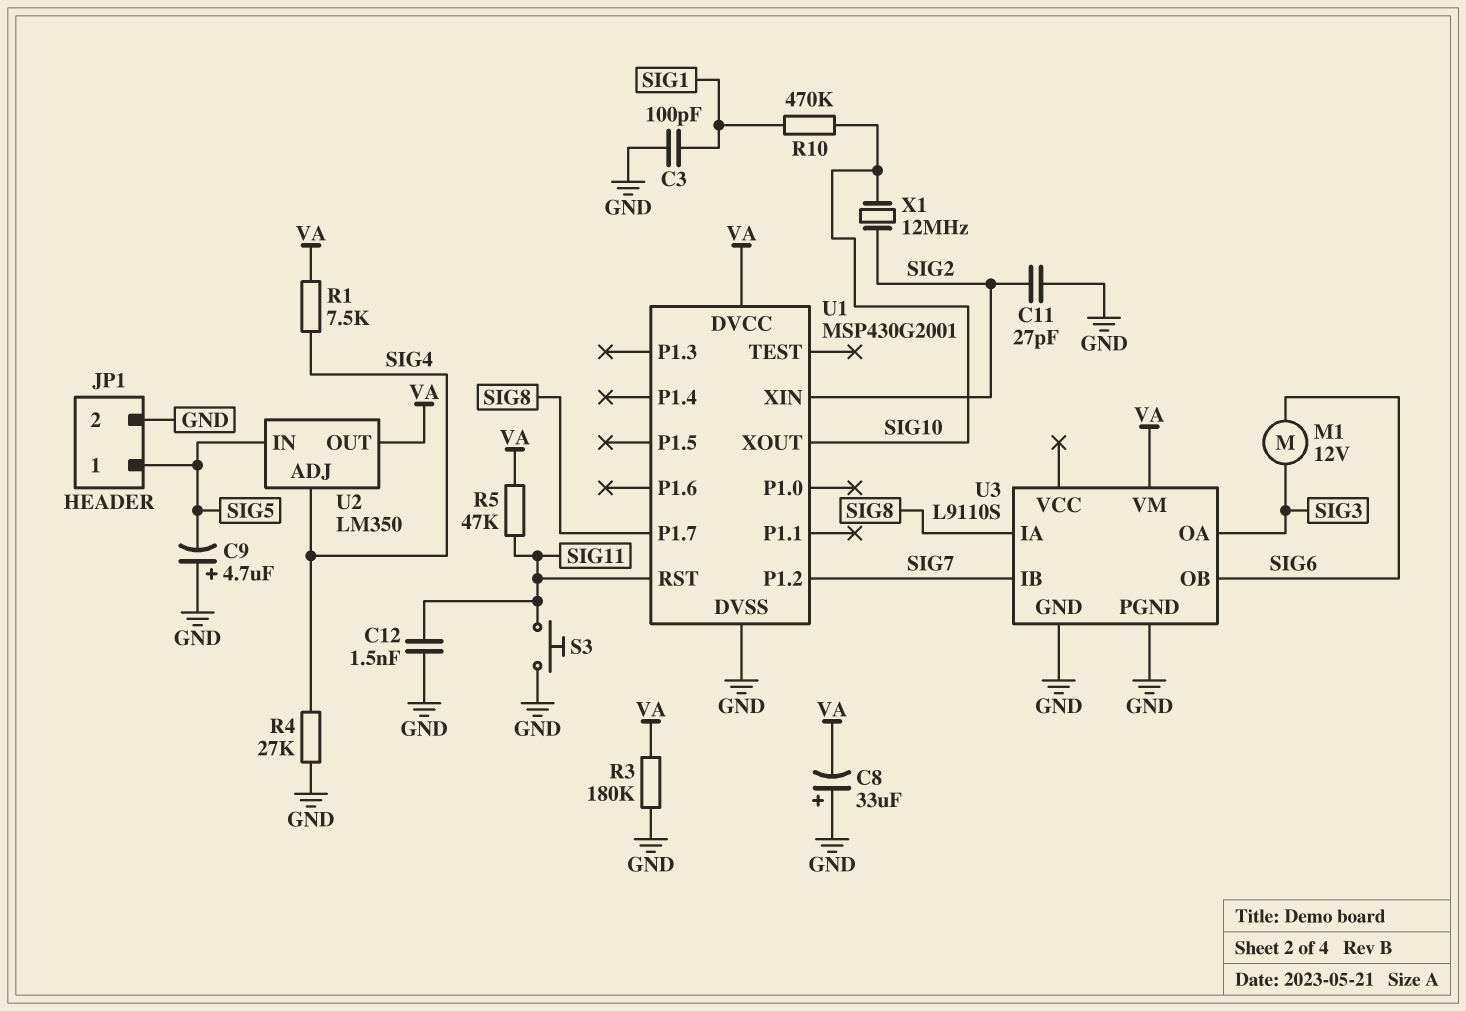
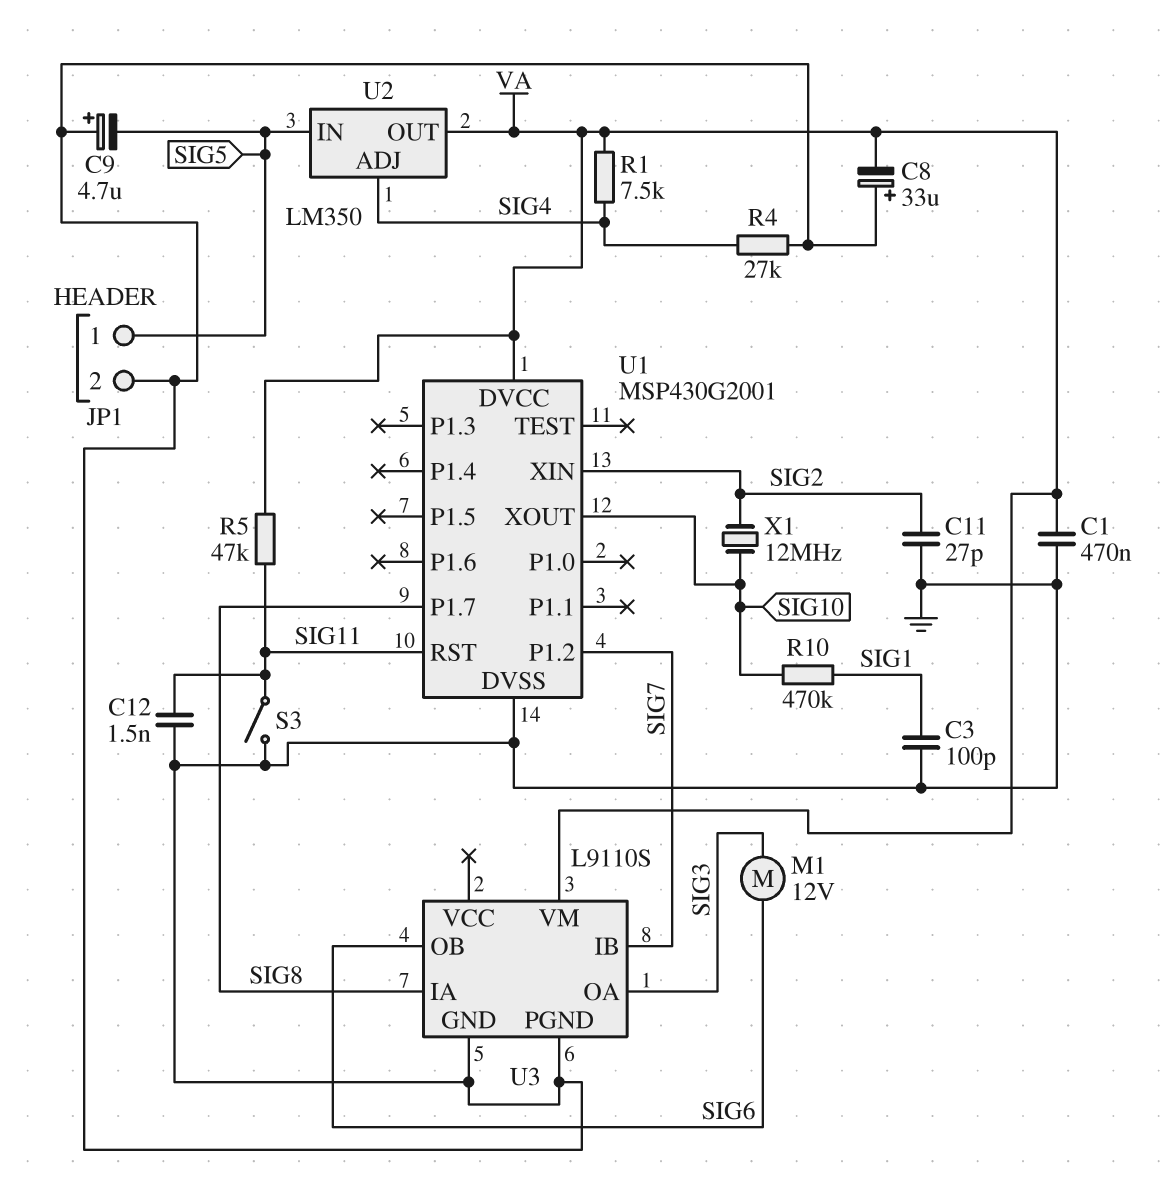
C1: none -> 470nF (GND, VA)
R3: 180k (GND, VA) -> none
S3: button (GND, SIG11) -> switch (GND, SIG11)

